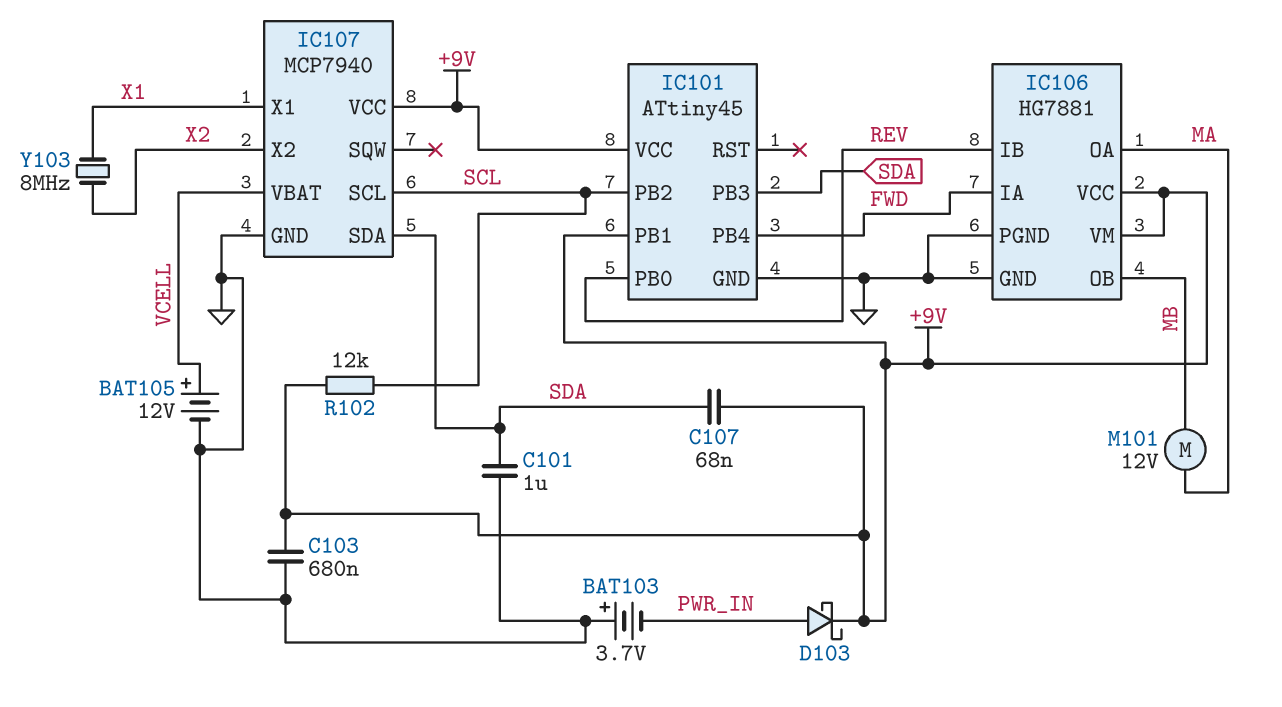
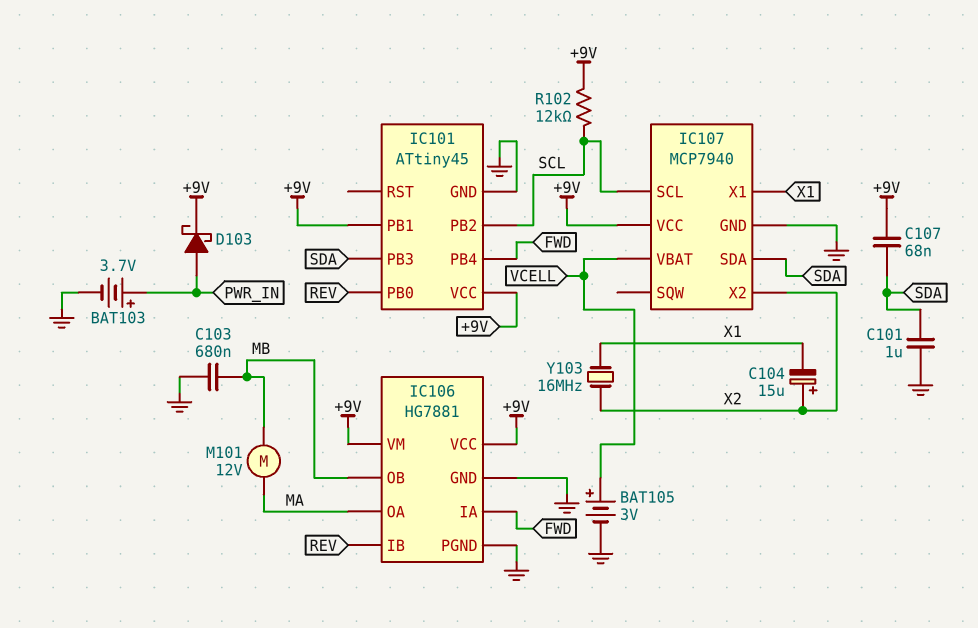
BAT103: 3.7V (plus GND, minus PWR_IN) -> 3.7V (plus PWR_IN, minus GND)
BAT105: 12V (plus VCELL, minus GND) -> 3V (plus VCELL, minus GND)
C103: 680nF (+9V, GND) -> 680nF (GND, MB)
C104: none -> 15uF (plus X2, minus X1)
Y103: 8MHz (X1, X2) -> 16MHz (X1, X2)

